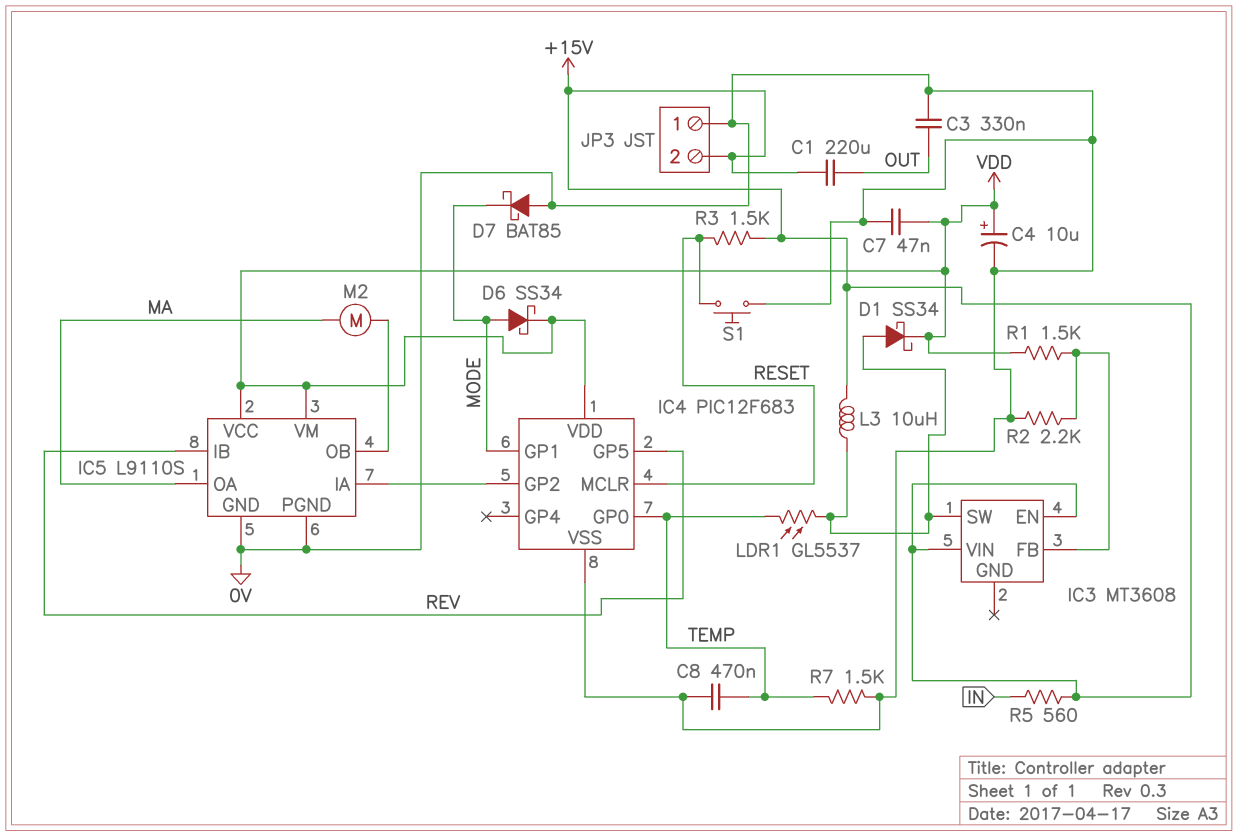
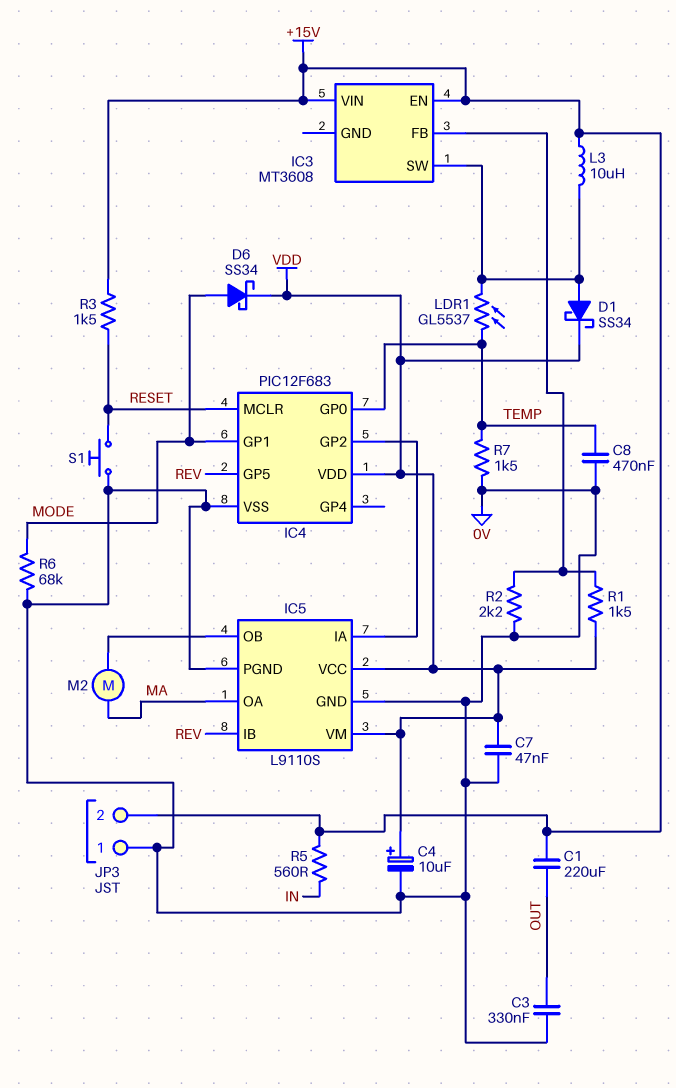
D7: schottky BAT85 (A 0V, K MODE) -> none
R6: none -> 68k (0V, MODE)

